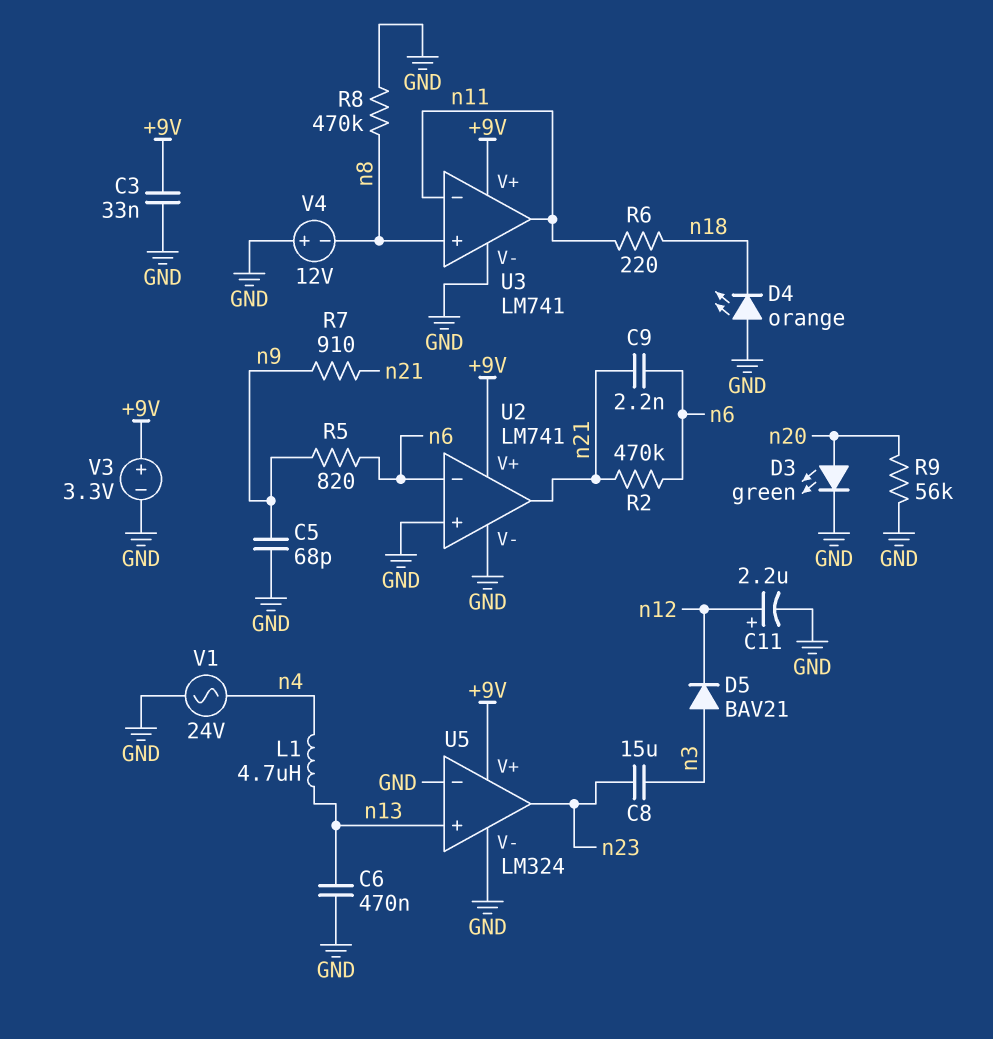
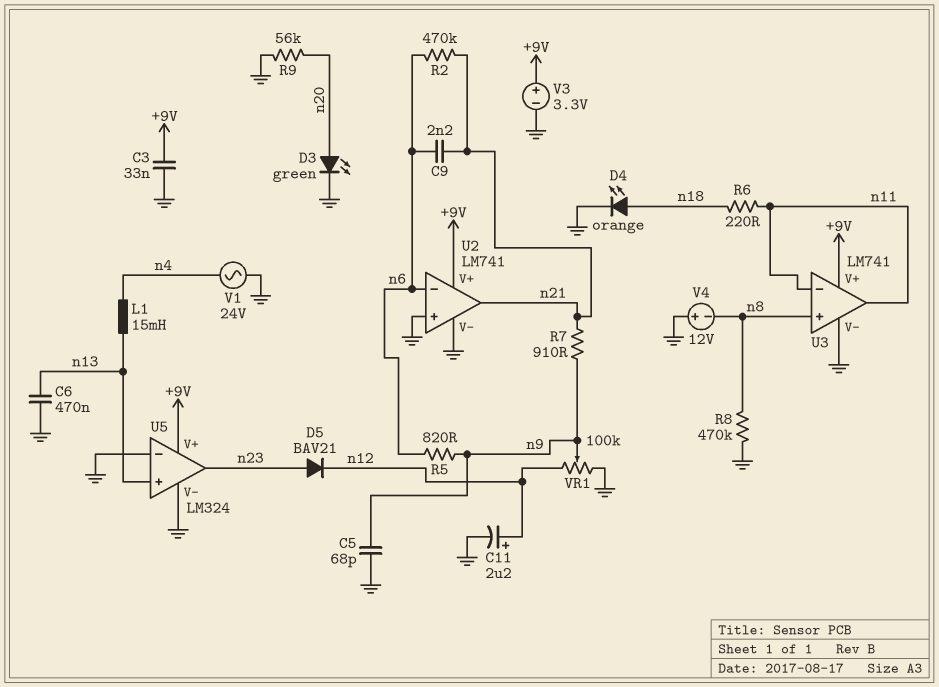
C8: 15uF (n3, n23) -> none
D4: LED orange (A GND, K n18) -> LED orange (A n18, K GND)
D5: diode BAV21 (A n3, K n12) -> diode BAV21 (A n23, K n12)
L1: 4.7uH (n4, n13) -> 15mH (n4, n13)
VR1: none -> 100k (GND, n12, wiper n9)

